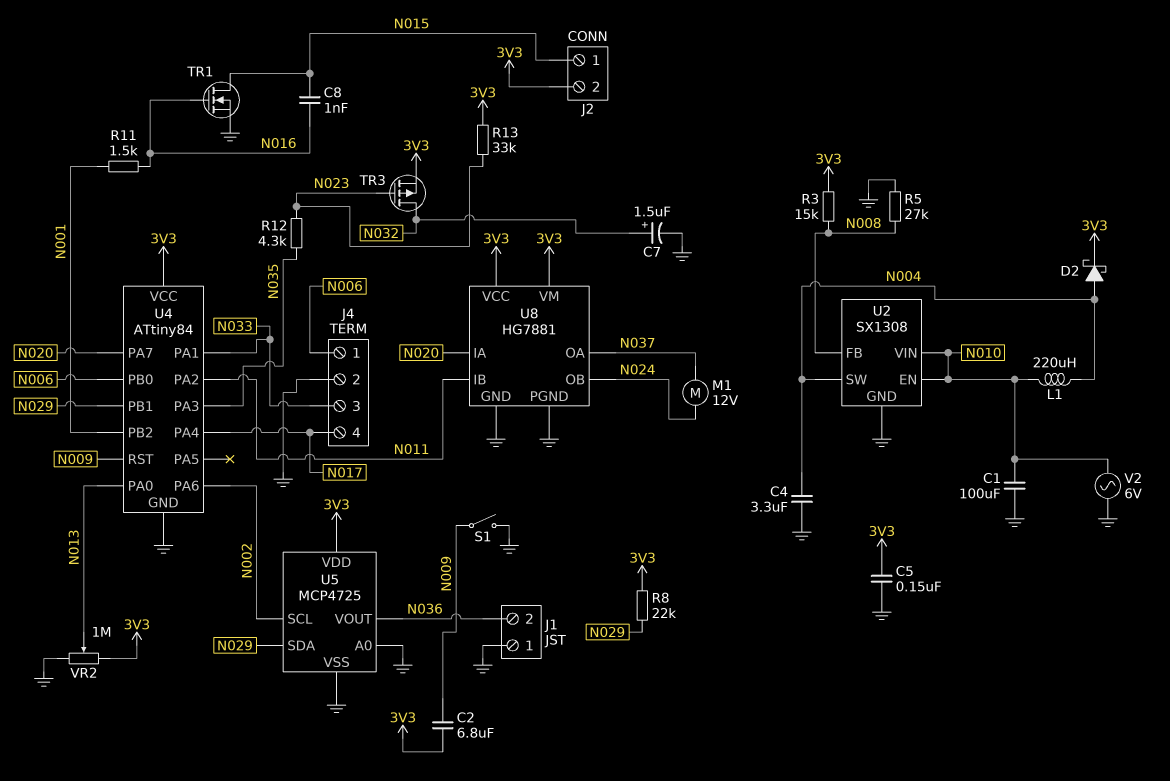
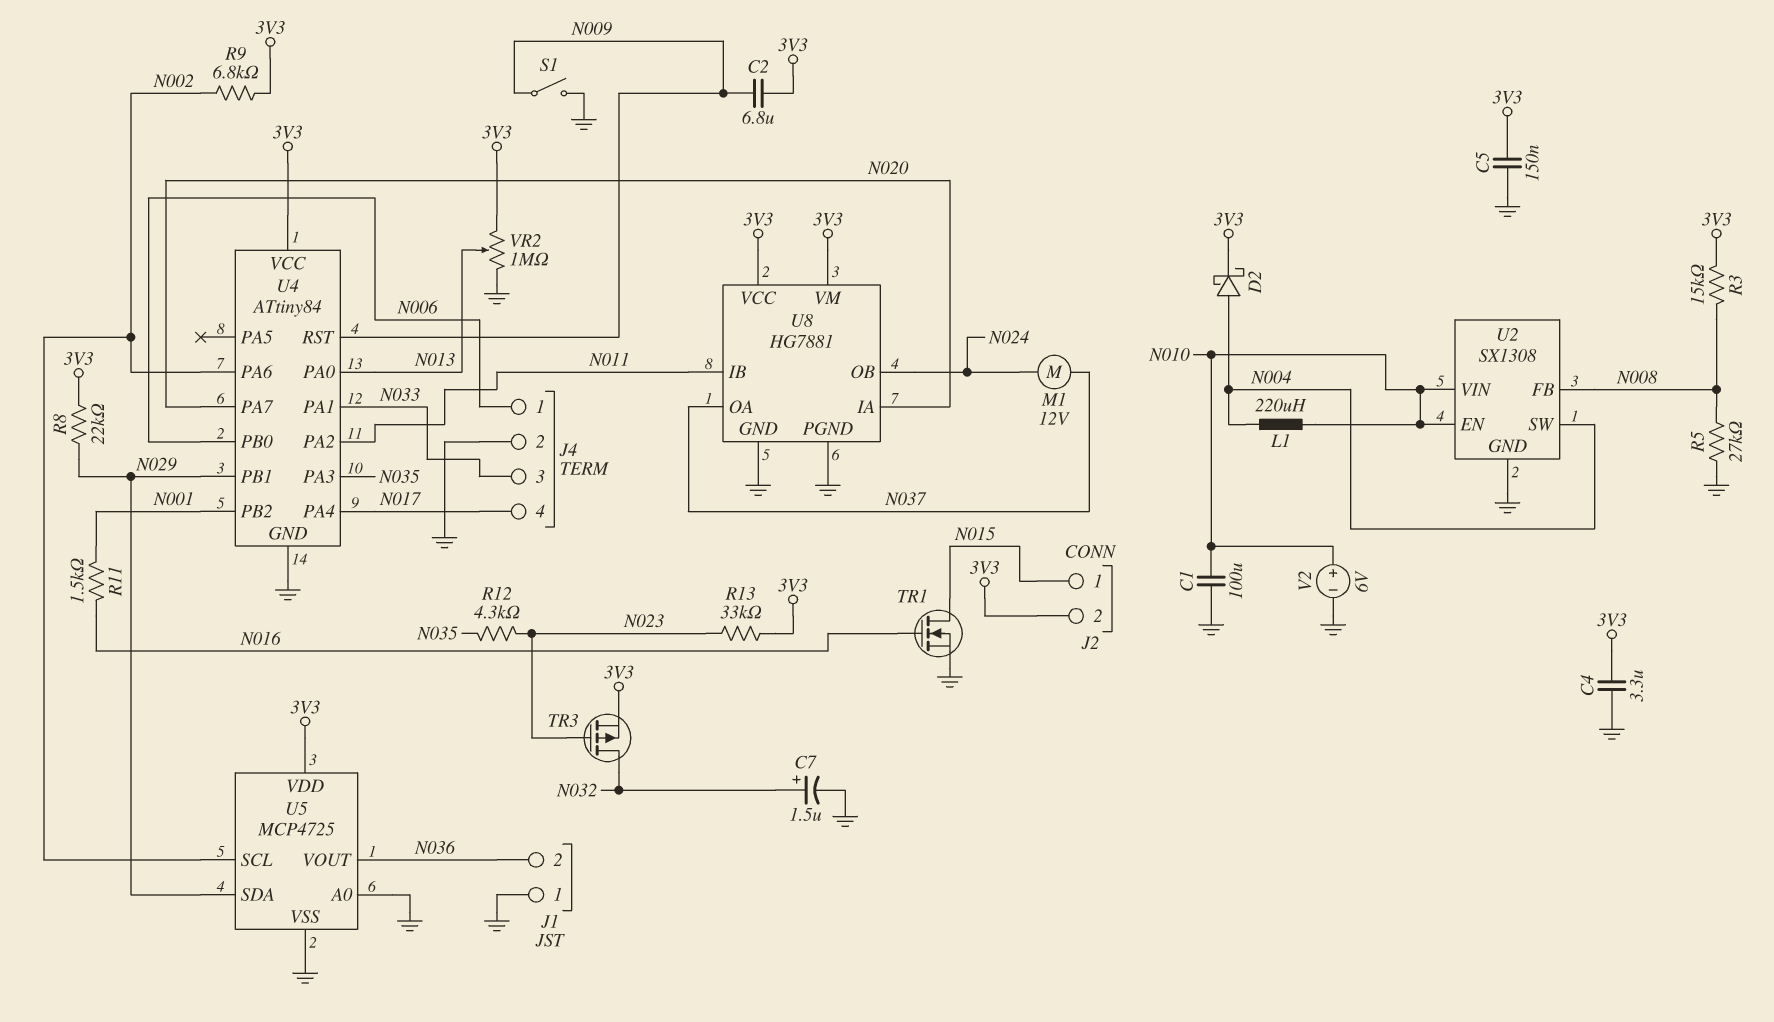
C4: 3.3uF (GND, N004) -> 3.3uF (3V3, GND)
C8: 1nF (N015, N016) -> none
R9: none -> 6.8k (3V3, N002)
V2: AC 6V (GND, N010) -> 6V (plus N010, minus GND)

